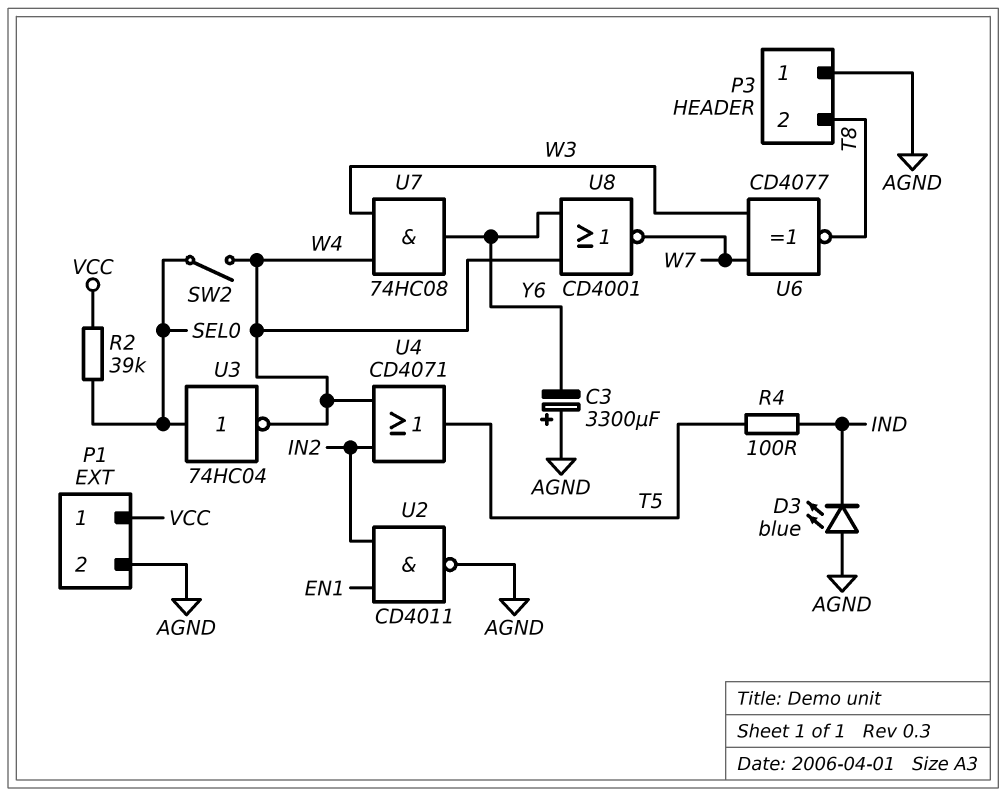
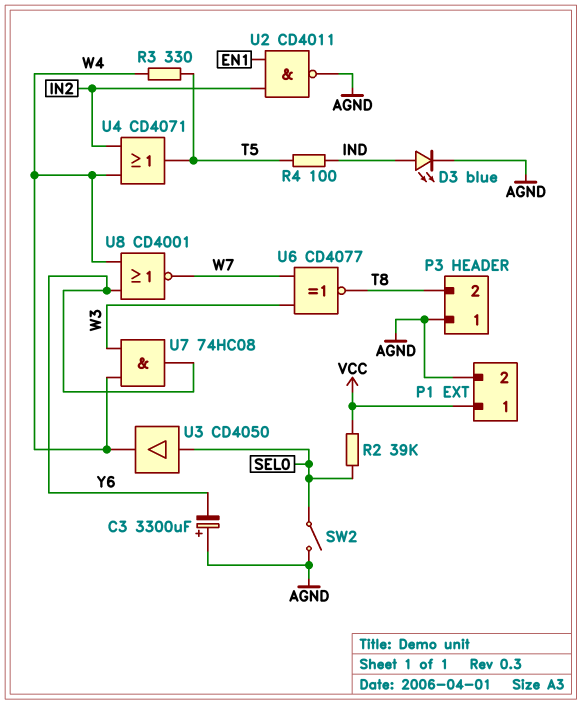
D3: LED blue (A AGND, K IND) -> LED blue (A IND, K AGND)
R3: none -> 330 (T5, W4)
SW2: switch (SEL0, W4) -> switch (AGND, SEL0)
U3: NOT 74HC04 (in SEL0, out W4) -> buffer CD4050 (in SEL0, out W4)

